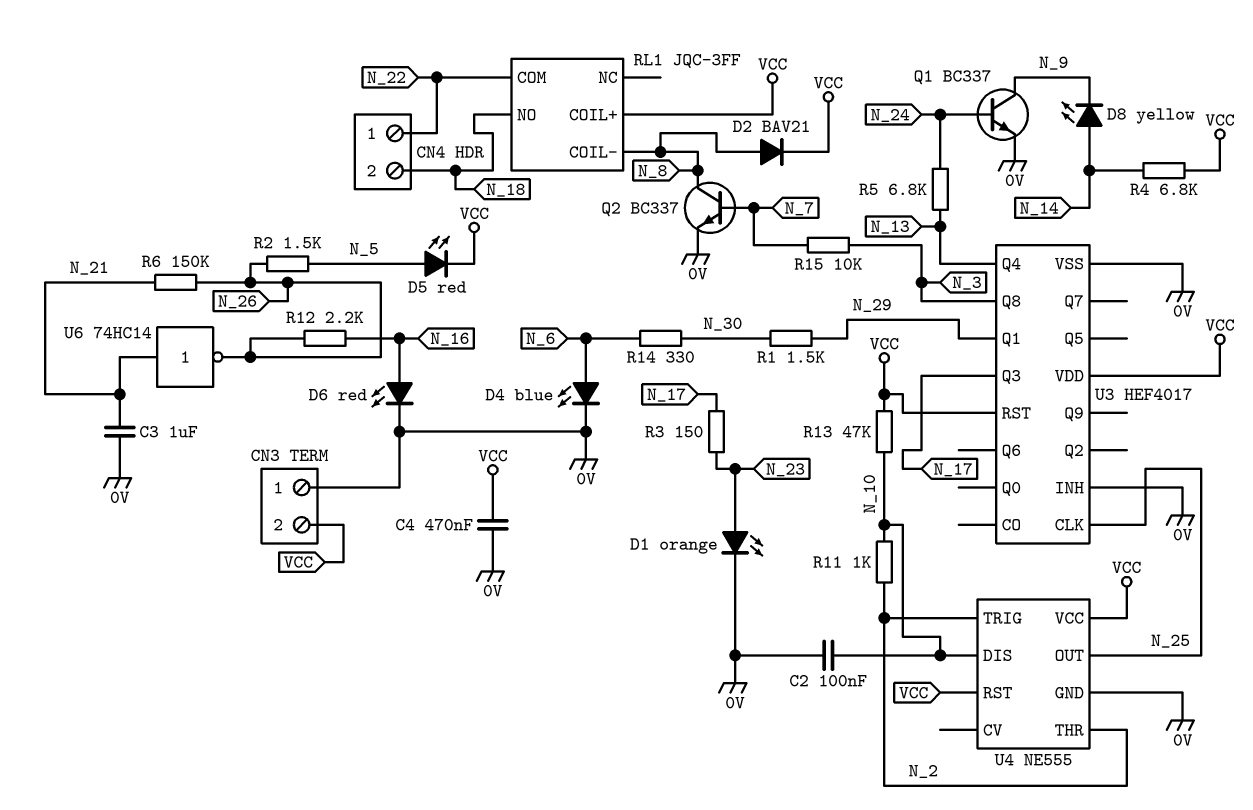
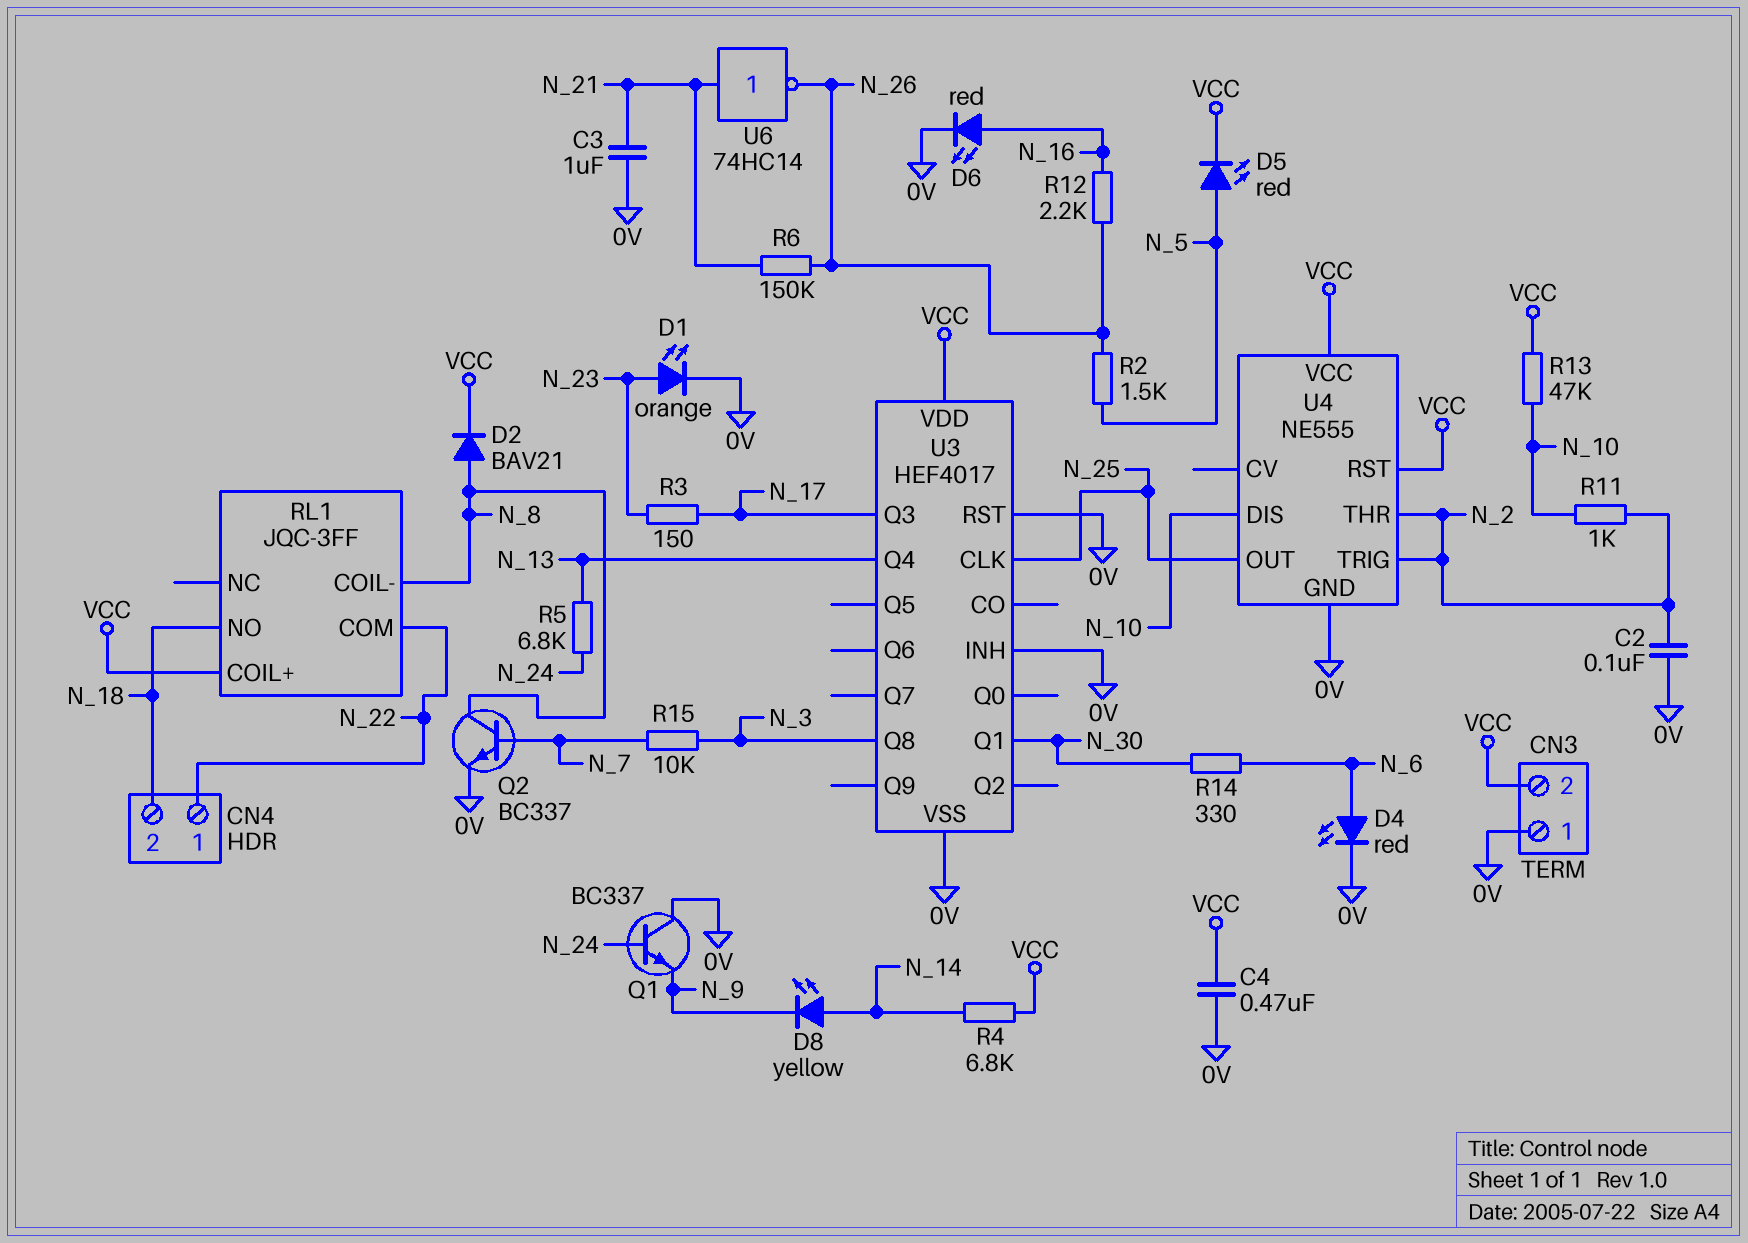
C2: 100nF (0V, N_10) -> 100nF (0V, N_2)
D4: LED blue (A N_6, K 0V) -> LED red (A N_6, K 0V)
Q1: NPN BC337 (B N_24, C N_9, E 0V) -> NPN BC337 (B N_24, C 0V, E N_9)
R1: 1.5k (N_29, N_30) -> none
U3 pin Q1: N_29 -> N_30
U3 pin RST: VCC -> 0V

